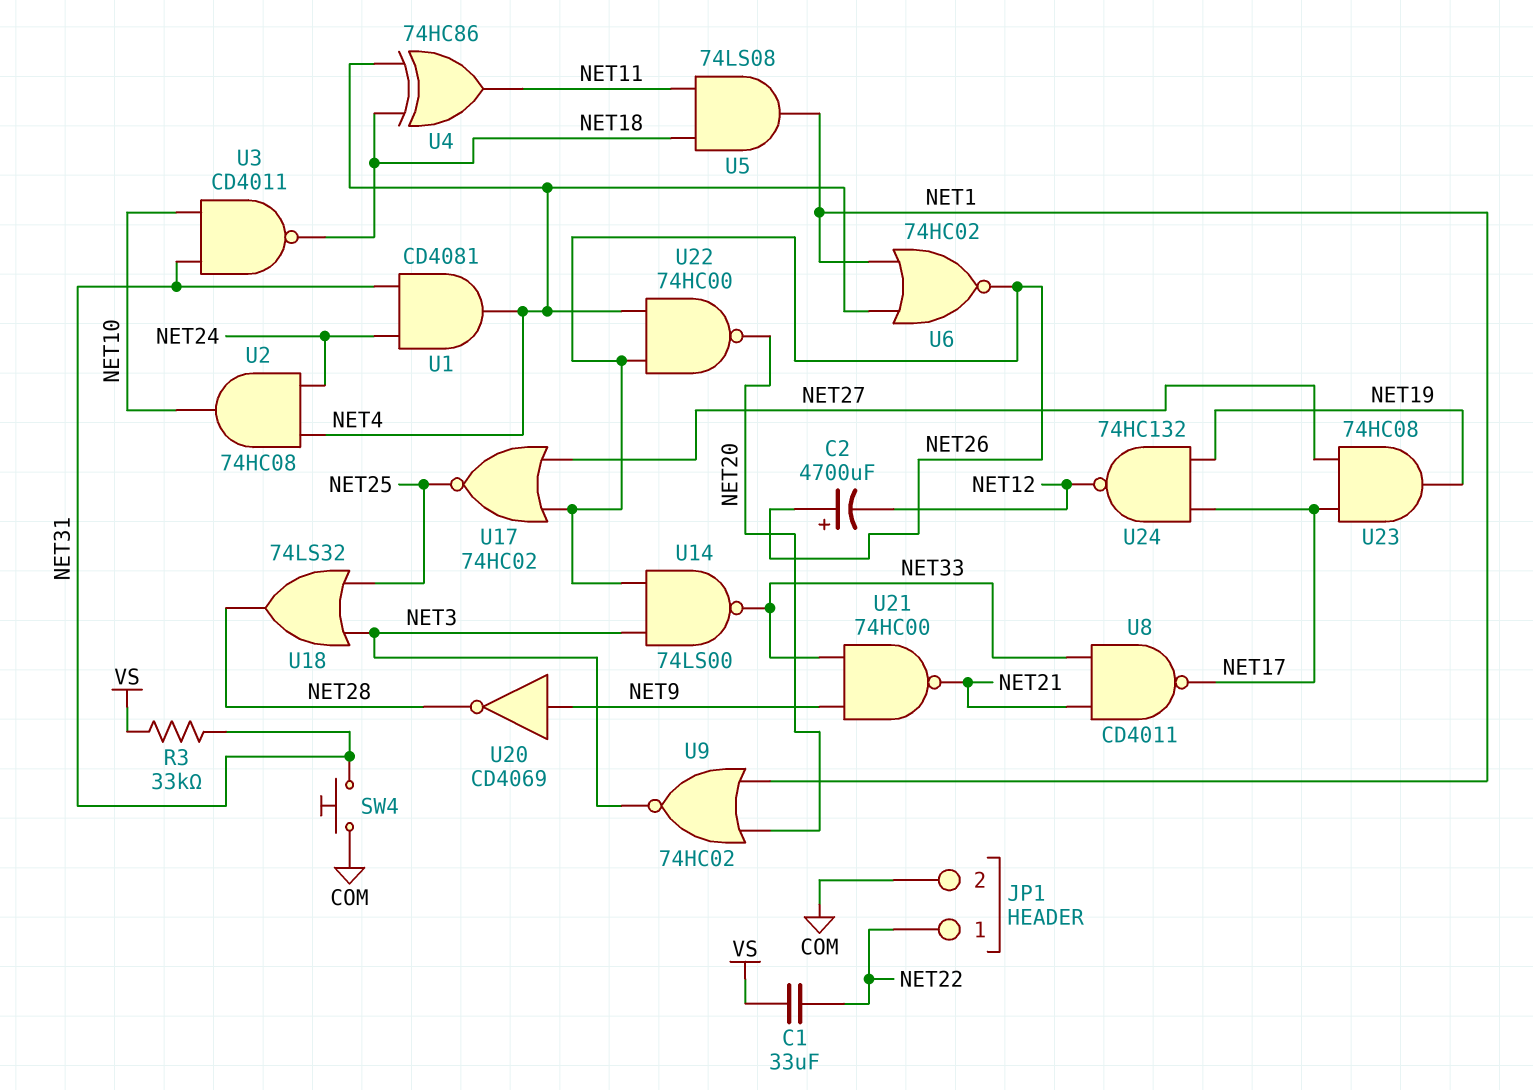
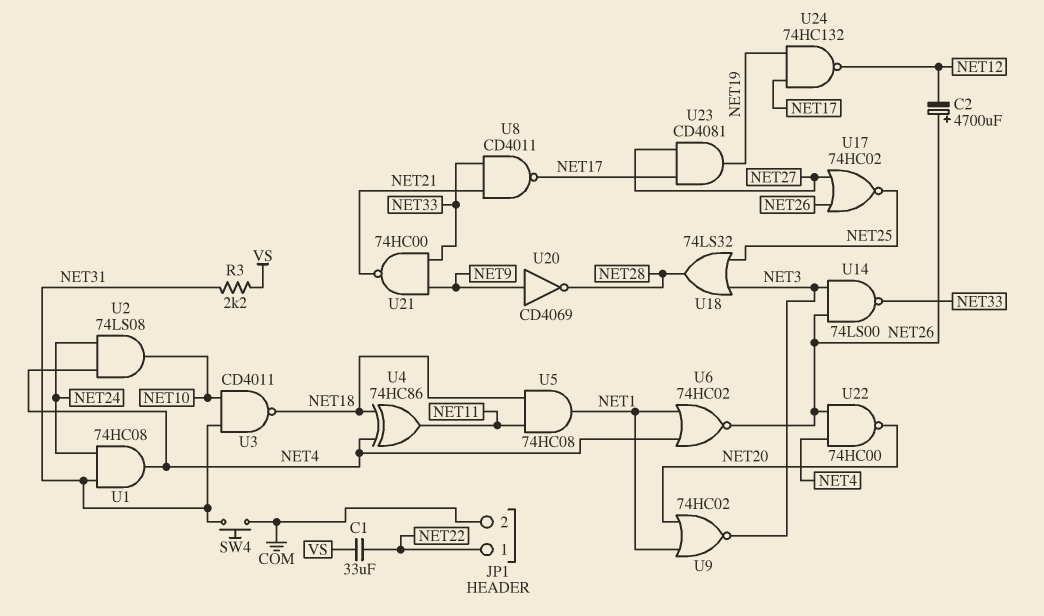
R3: 33k (NET31, VS) -> 2.2k (NET31, VS)
U1: AND CD4081 (in NET24, in NET31, out NET4) -> AND 74HC08 (in NET24, in NET31, out NET4)
U2: AND 74HC08 (in NET4, in NET24, out NET10) -> AND 74LS08 (in NET4, in NET24, out NET10)
U5: AND 74LS08 (in NET11, in NET18, out NET1) -> AND 74HC08 (in NET11, in NET18, out NET1)
U23: AND 74HC08 (in NET17, in NET27, out NET19) -> AND CD4081 (in NET17, in NET27, out NET19)

